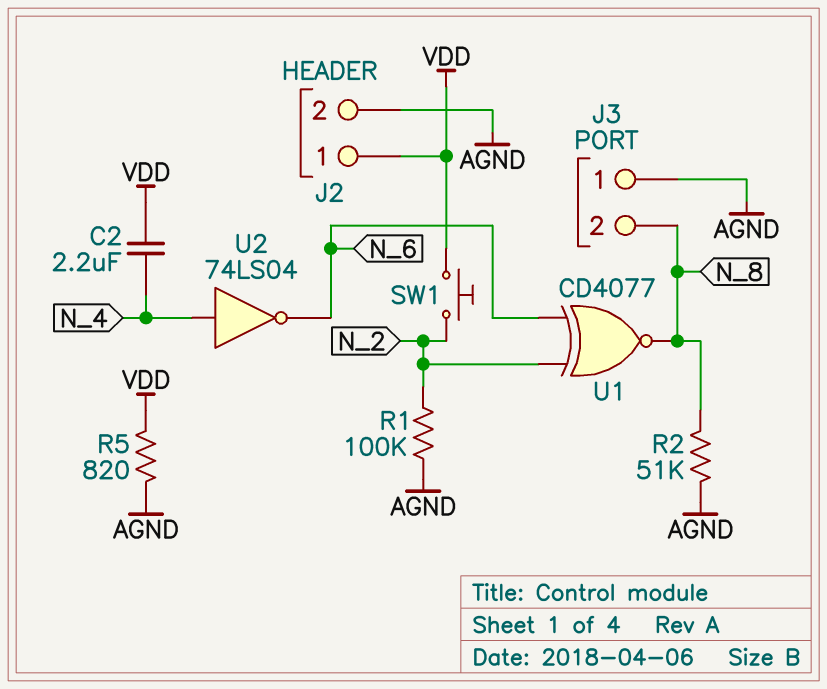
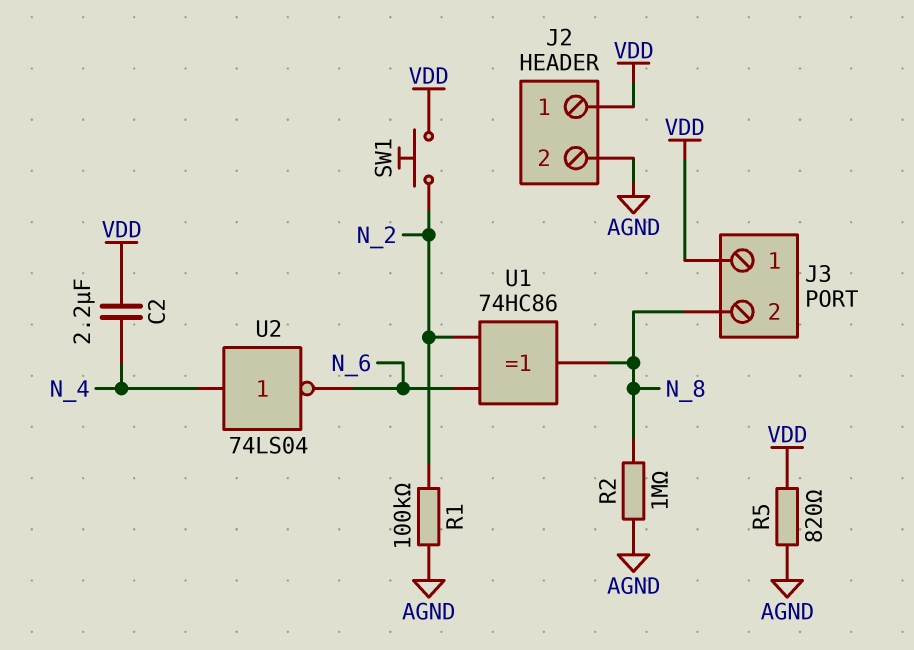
J3 pin 1: AGND -> VDD
R2: 51k (AGND, N_8) -> 1M (AGND, N_8)
U1: XNOR CD4077 (in N_2, in N_6, out N_8) -> XOR 74HC86 (in N_2, in N_6, out N_8)

